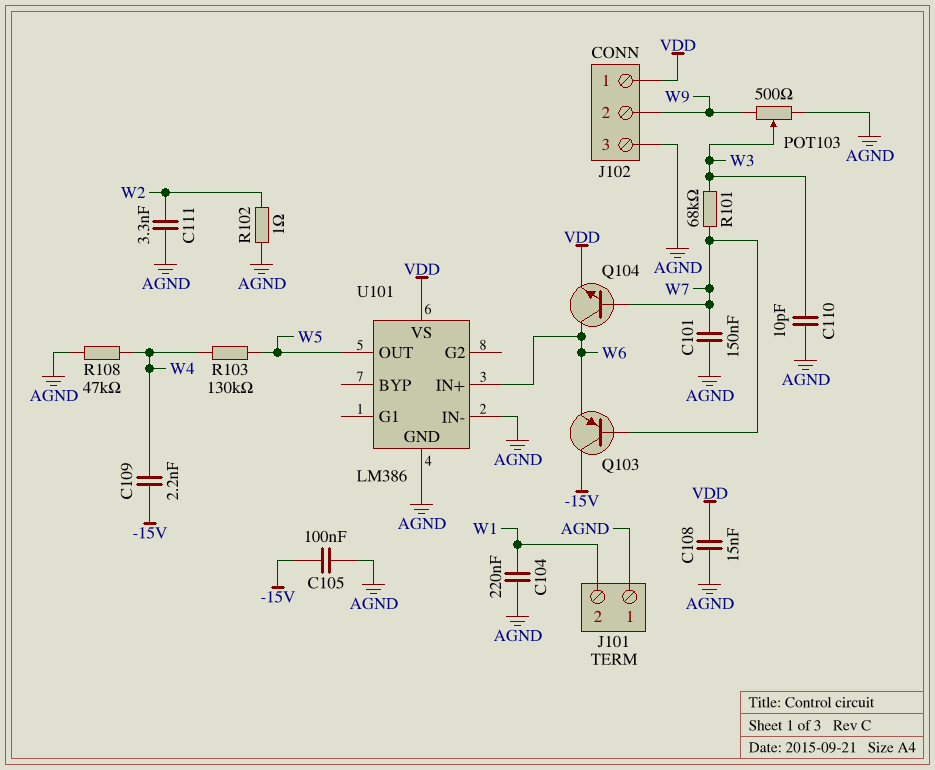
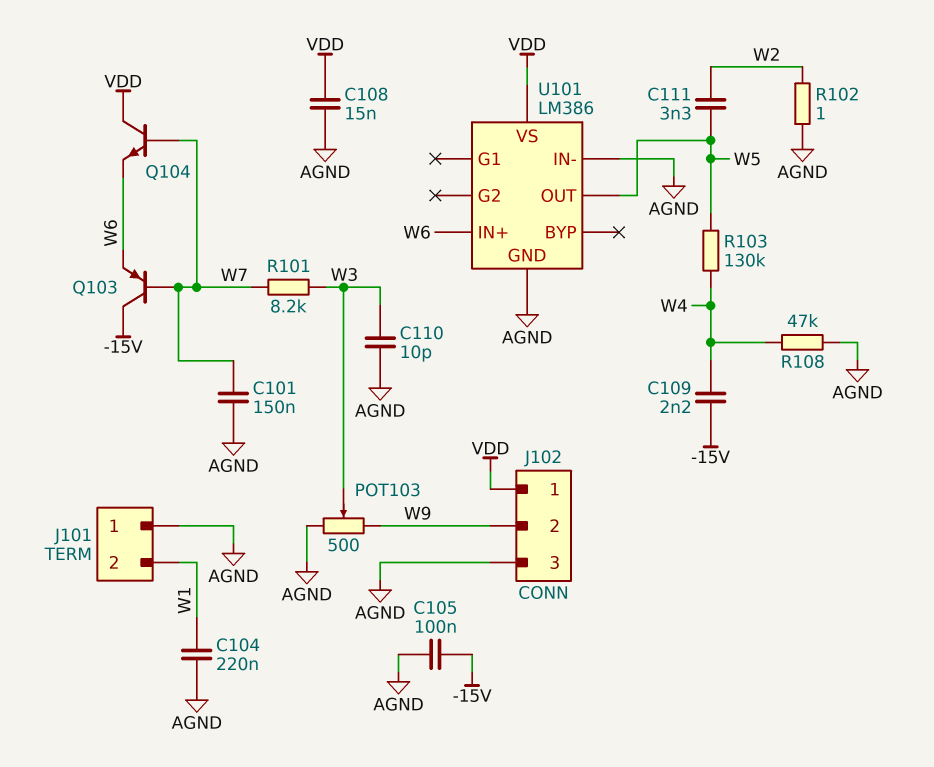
C111: 3.3nF (AGND, W2) -> 3.3nF (W2, W5)
Q104: NPN (B W7, C W6, E VDD) -> NPN (B W7, C VDD, E W6)
R101: 68k (W3, W7) -> 8.2k (W3, W7)

